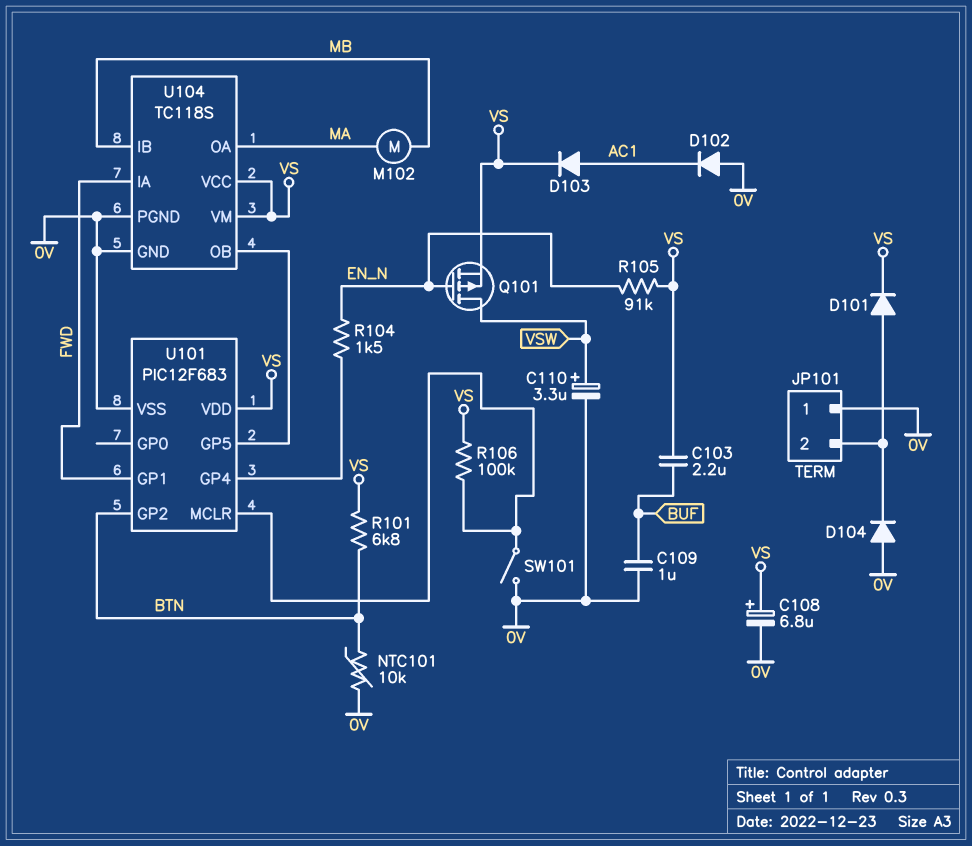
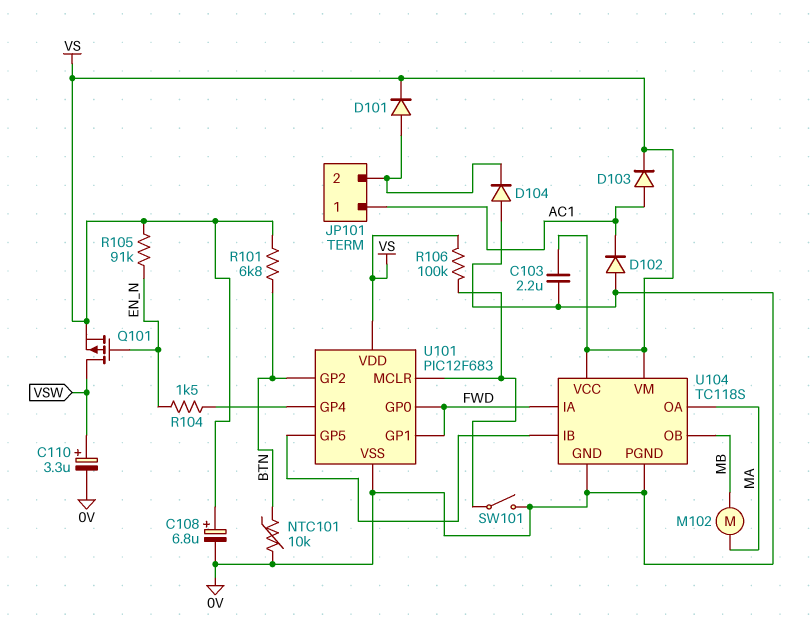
C103: 2.2uF (BUF, VS) -> 2.2uF (0V, VS)
C109: 1uF (0V, BUF) -> none
JP101 pin 1: 0V -> AC1
U101 pin GP0: none -> FWD
U104 pin IB: MB -> U101/GP5
U104 pin OB: U101/GP5 -> MB

